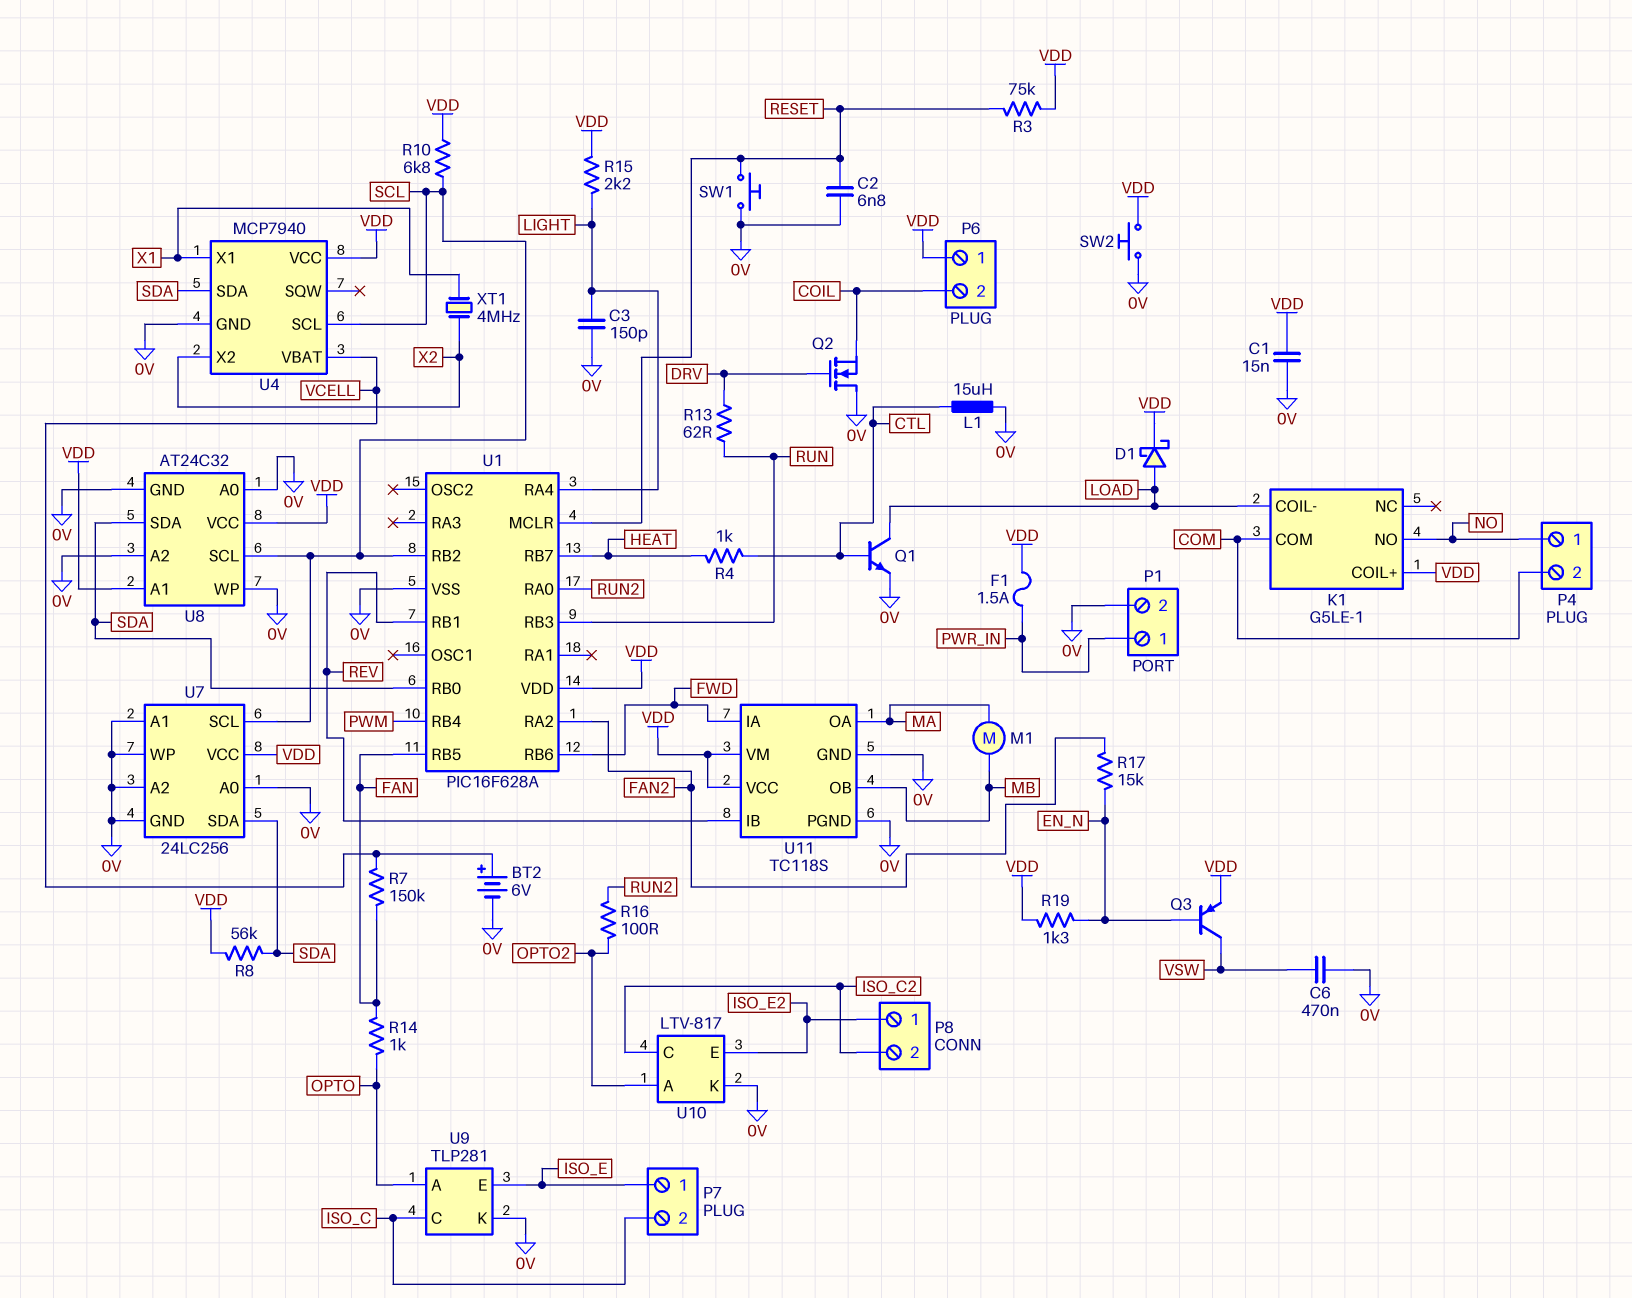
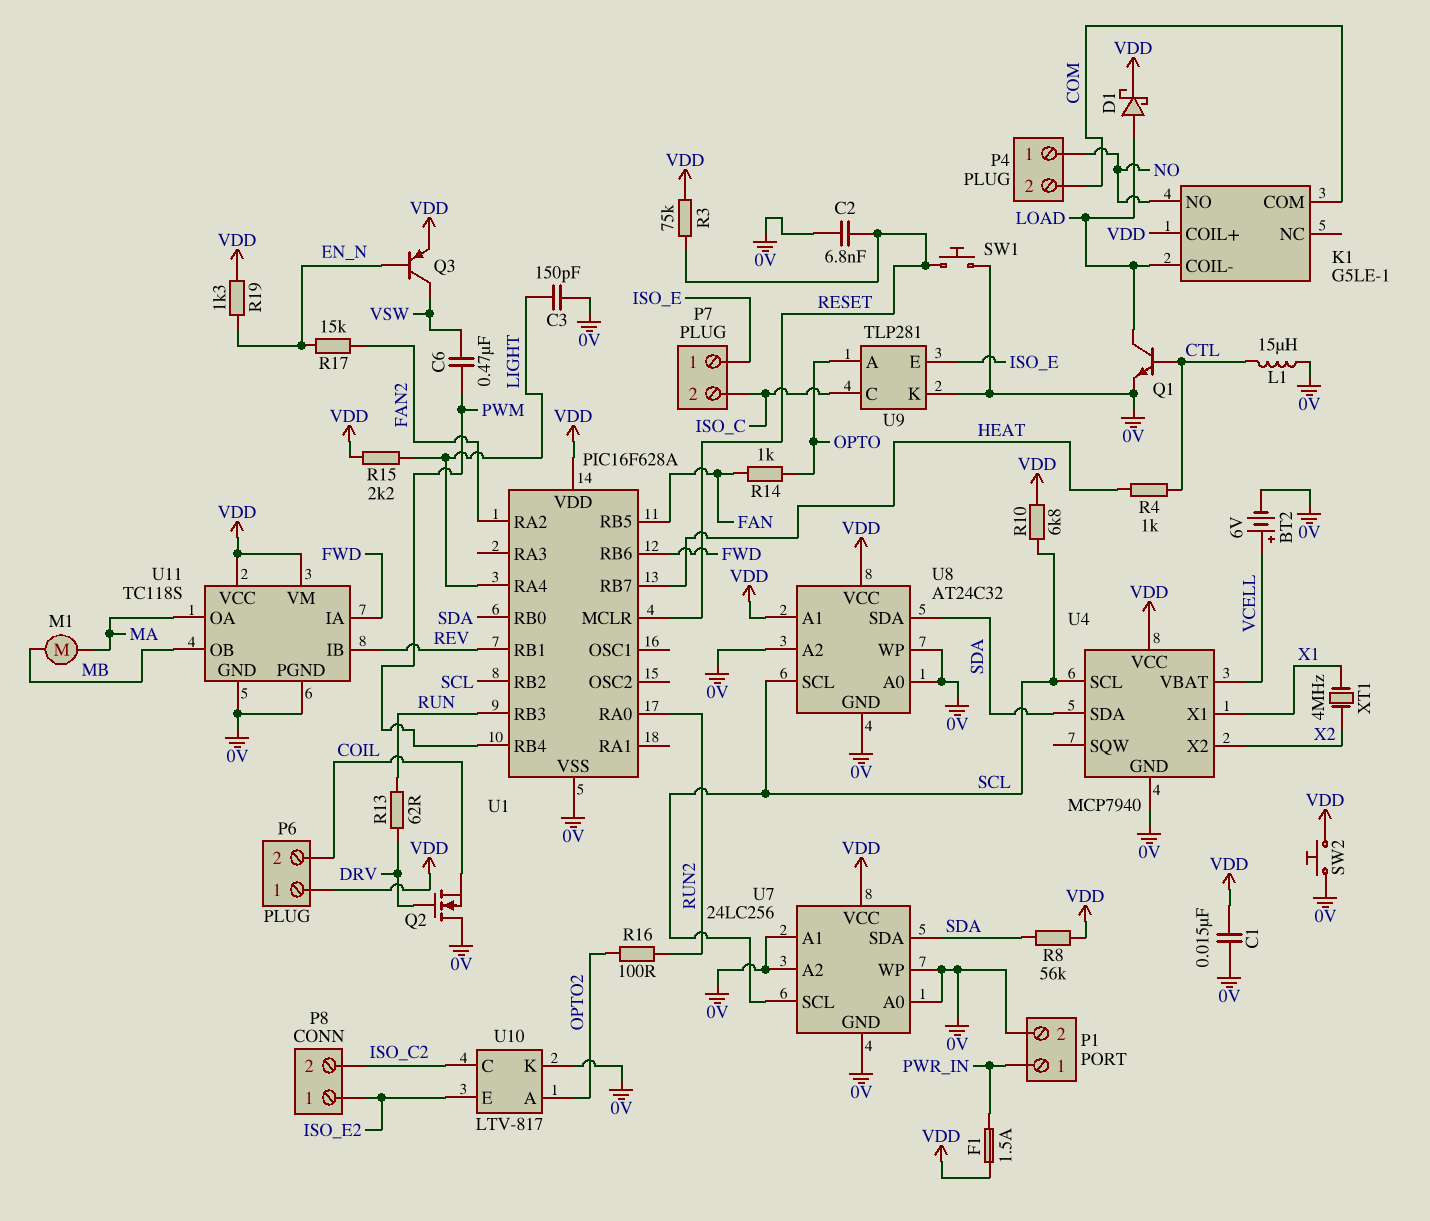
C6: 470nF (0V, VSW) -> 470nF (PWM, VSW)
R7: 150k (FAN, VCELL) -> none

